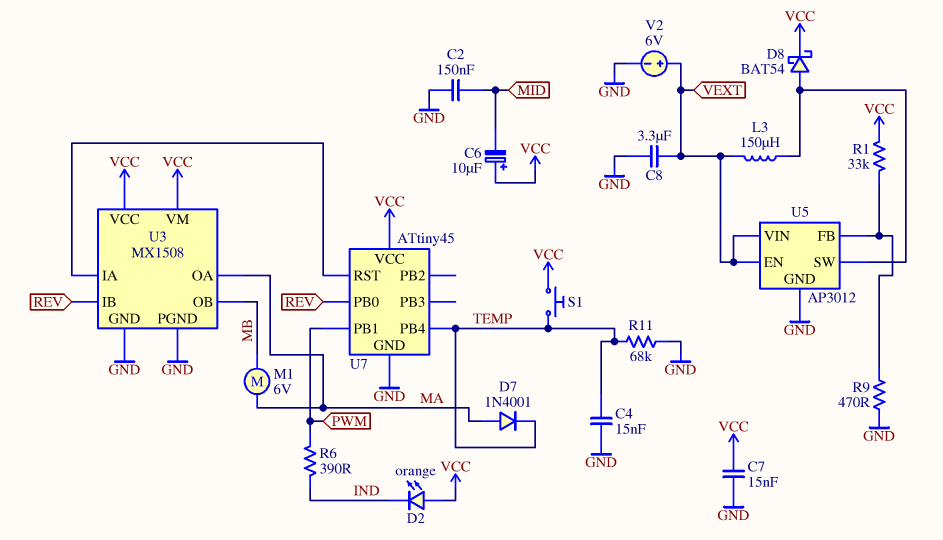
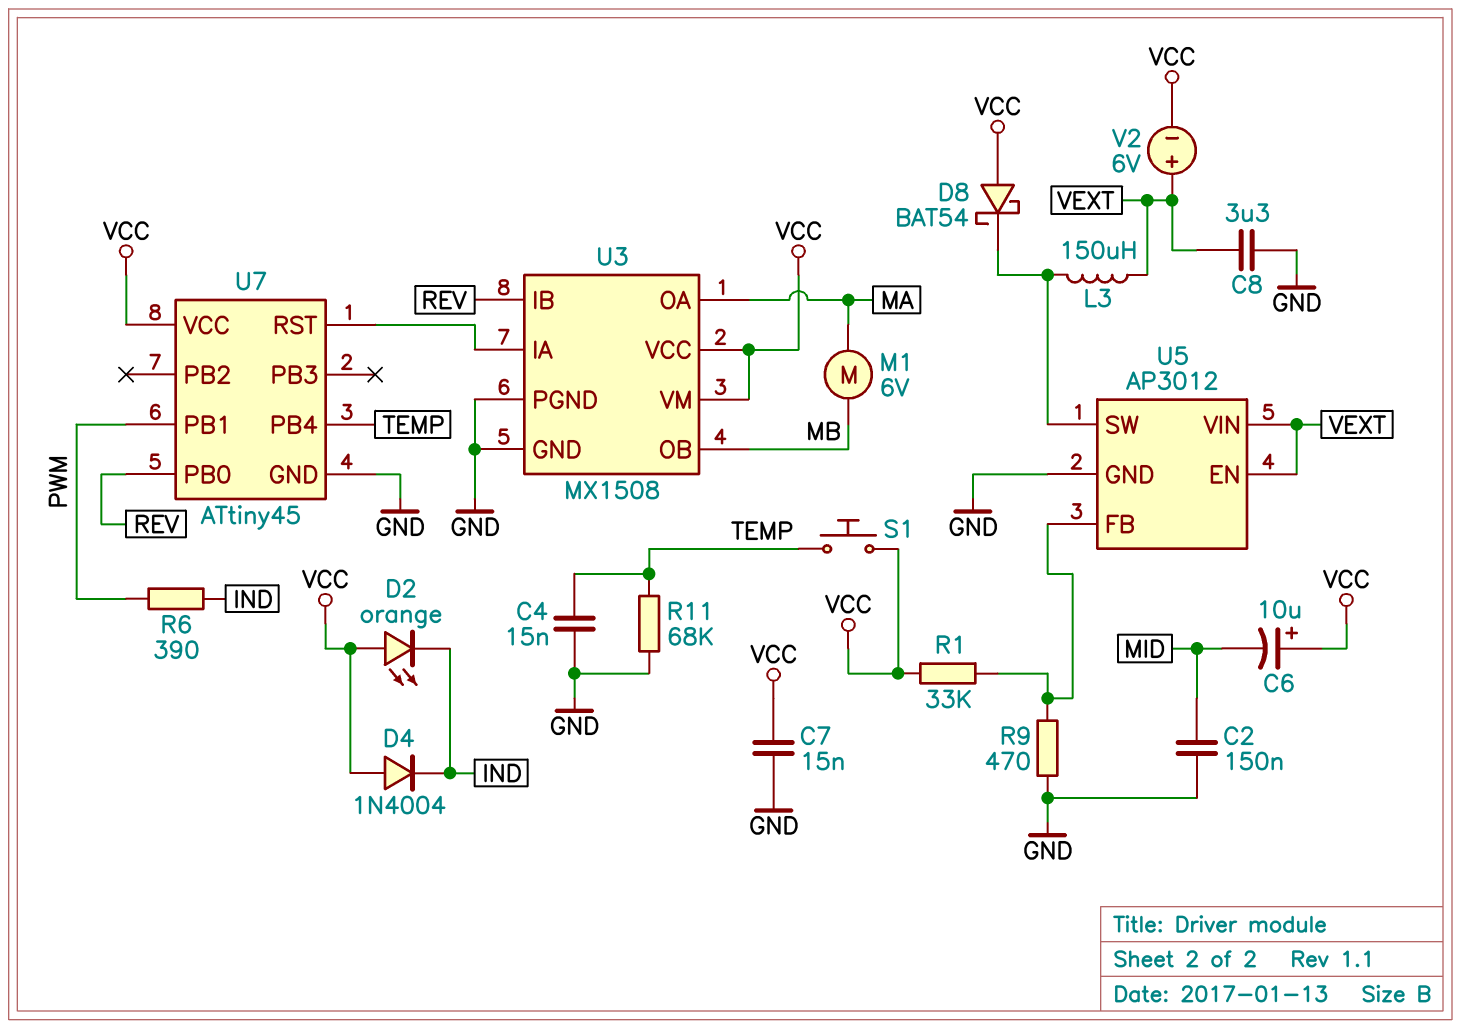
D4: none -> diode 1N4004 (A VCC, K IND)
D7: diode 1N4001 (A MA, K TEMP) -> none
D8: schottky BAT54 (A U5/SW, K VCC) -> schottky BAT54 (A VCC, K U5/SW)
V2: 6V (plus VEXT, minus GND) -> 6V (plus VEXT, minus VCC)

